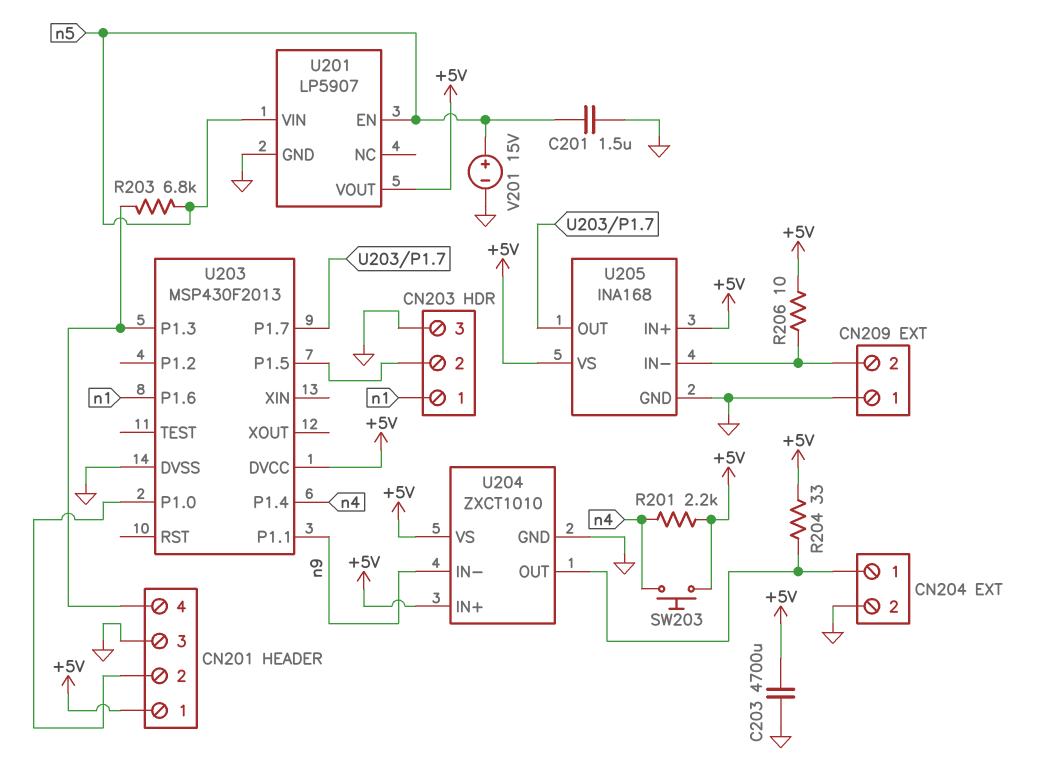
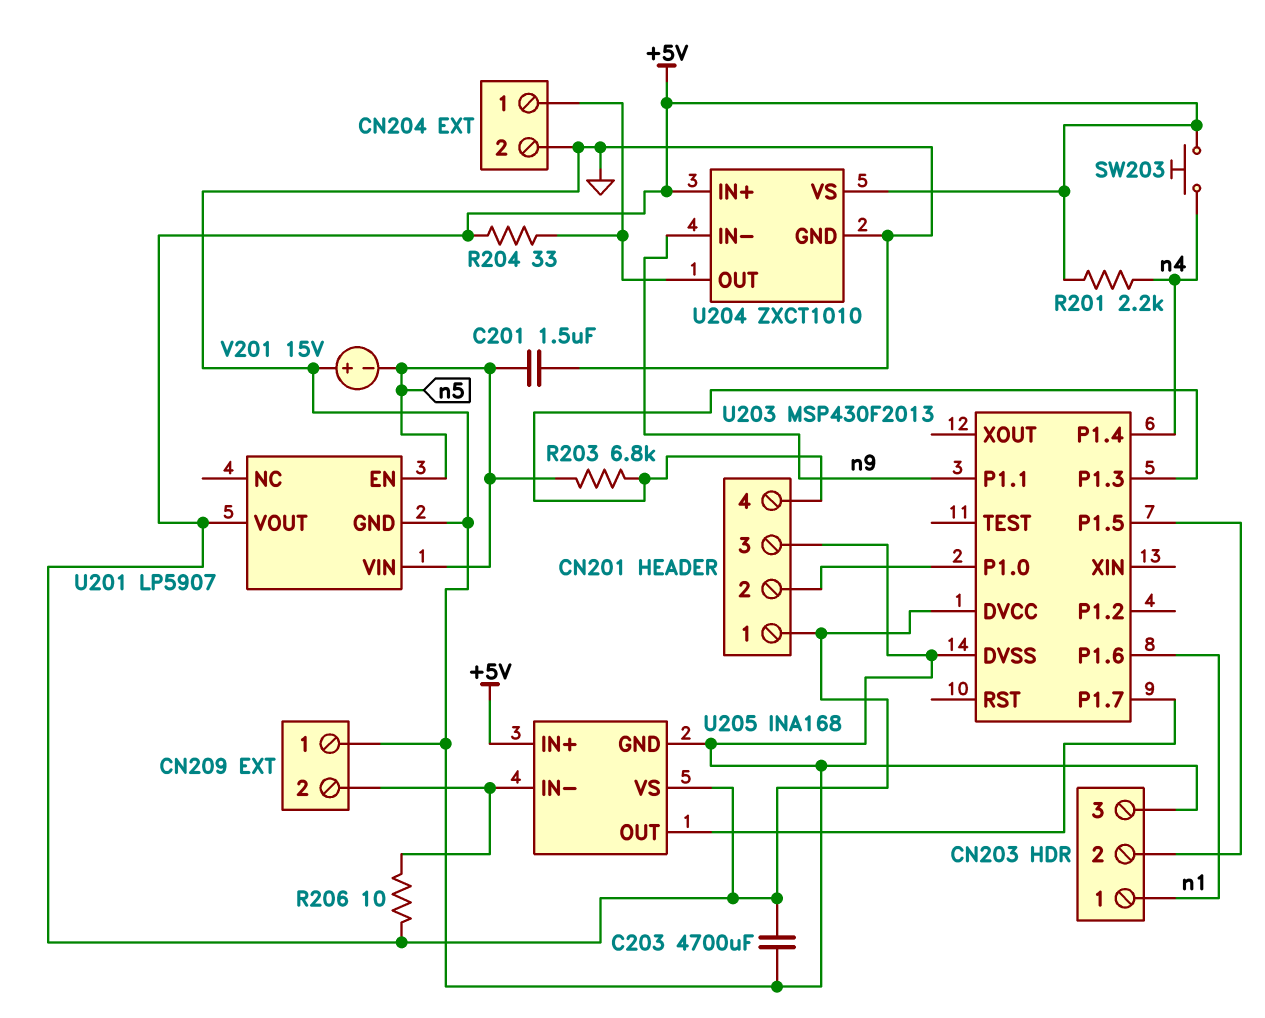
V201: 15V (plus n5, minus GND) -> 15V (plus GND, minus n5)

